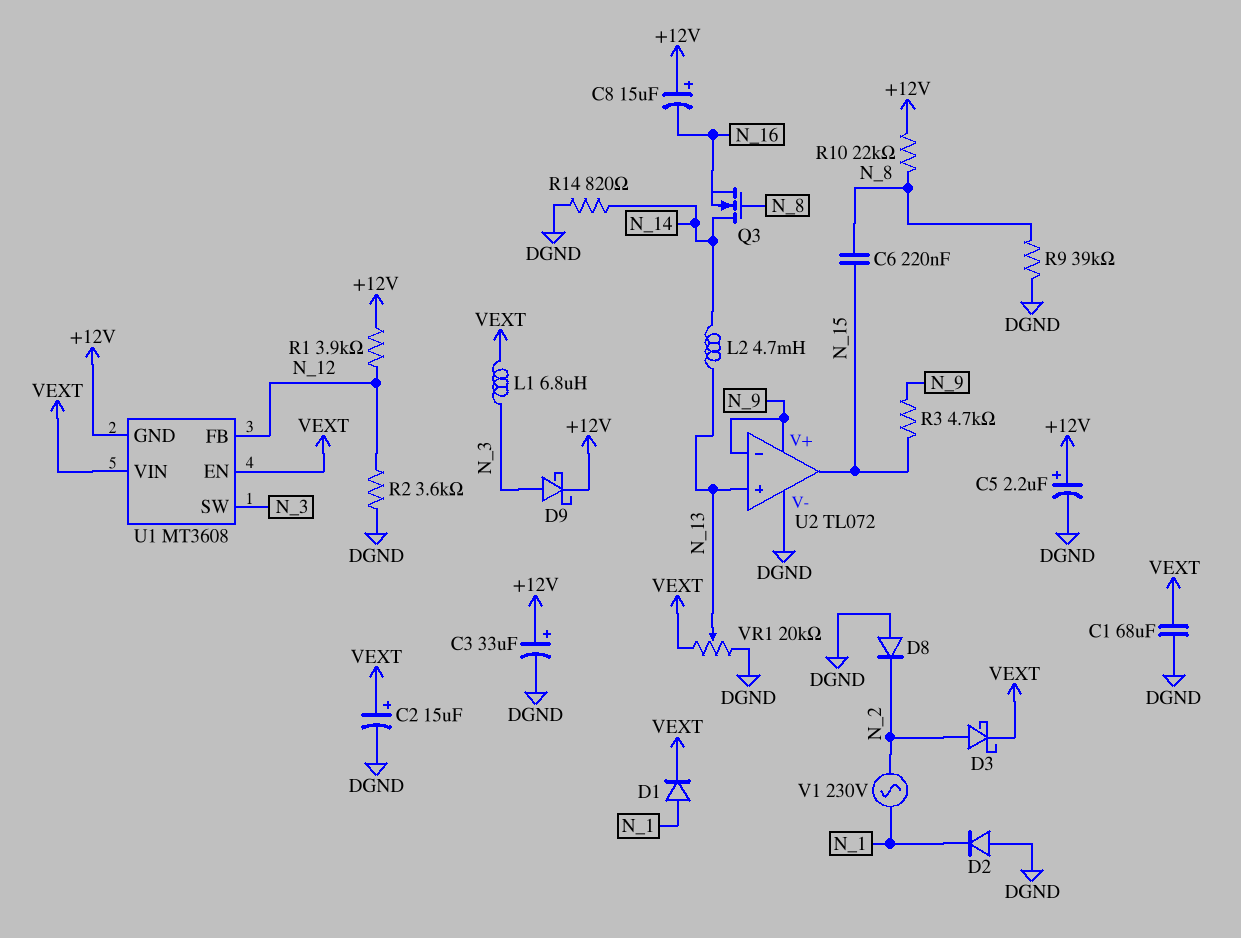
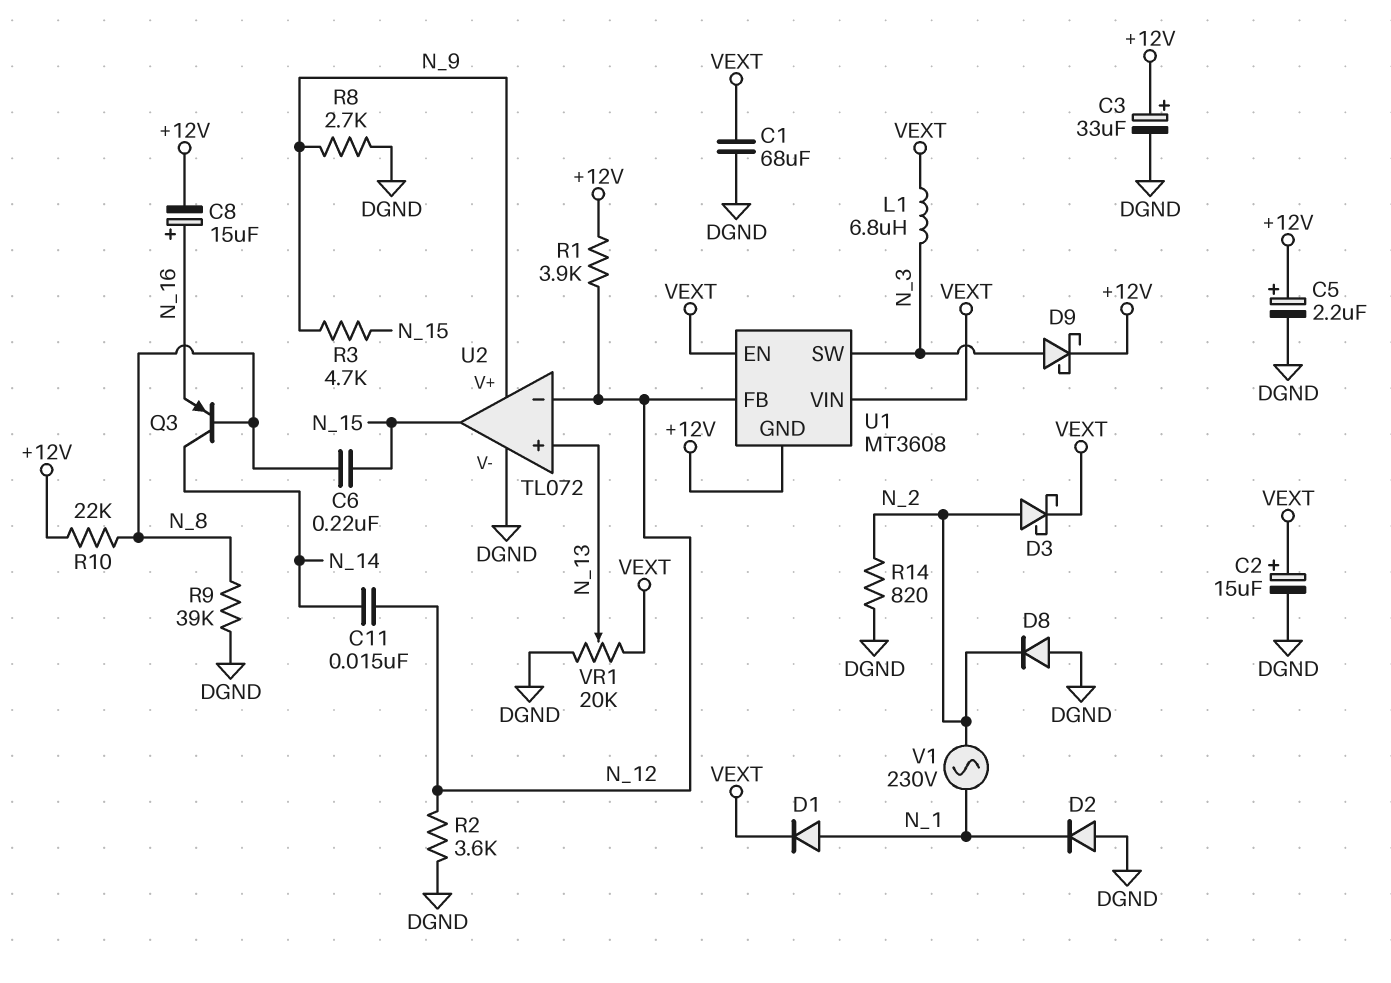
C8: 15uF (plus +12V, minus N_16) -> 15uF (plus N_16, minus +12V)
C11: none -> 15nF (N_12, N_14)
L2: 4.7mH (N_13, N_14) -> none
Q3: NMOS (G N_8, D N_14, S N_16) -> PNP (B N_8, C N_14, E N_16)
R8: none -> 2.7k (DGND, N_9)
R14: 820 (DGND, N_14) -> 820 (DGND, N_2)
U2 pin in-: N_9 -> N_12

